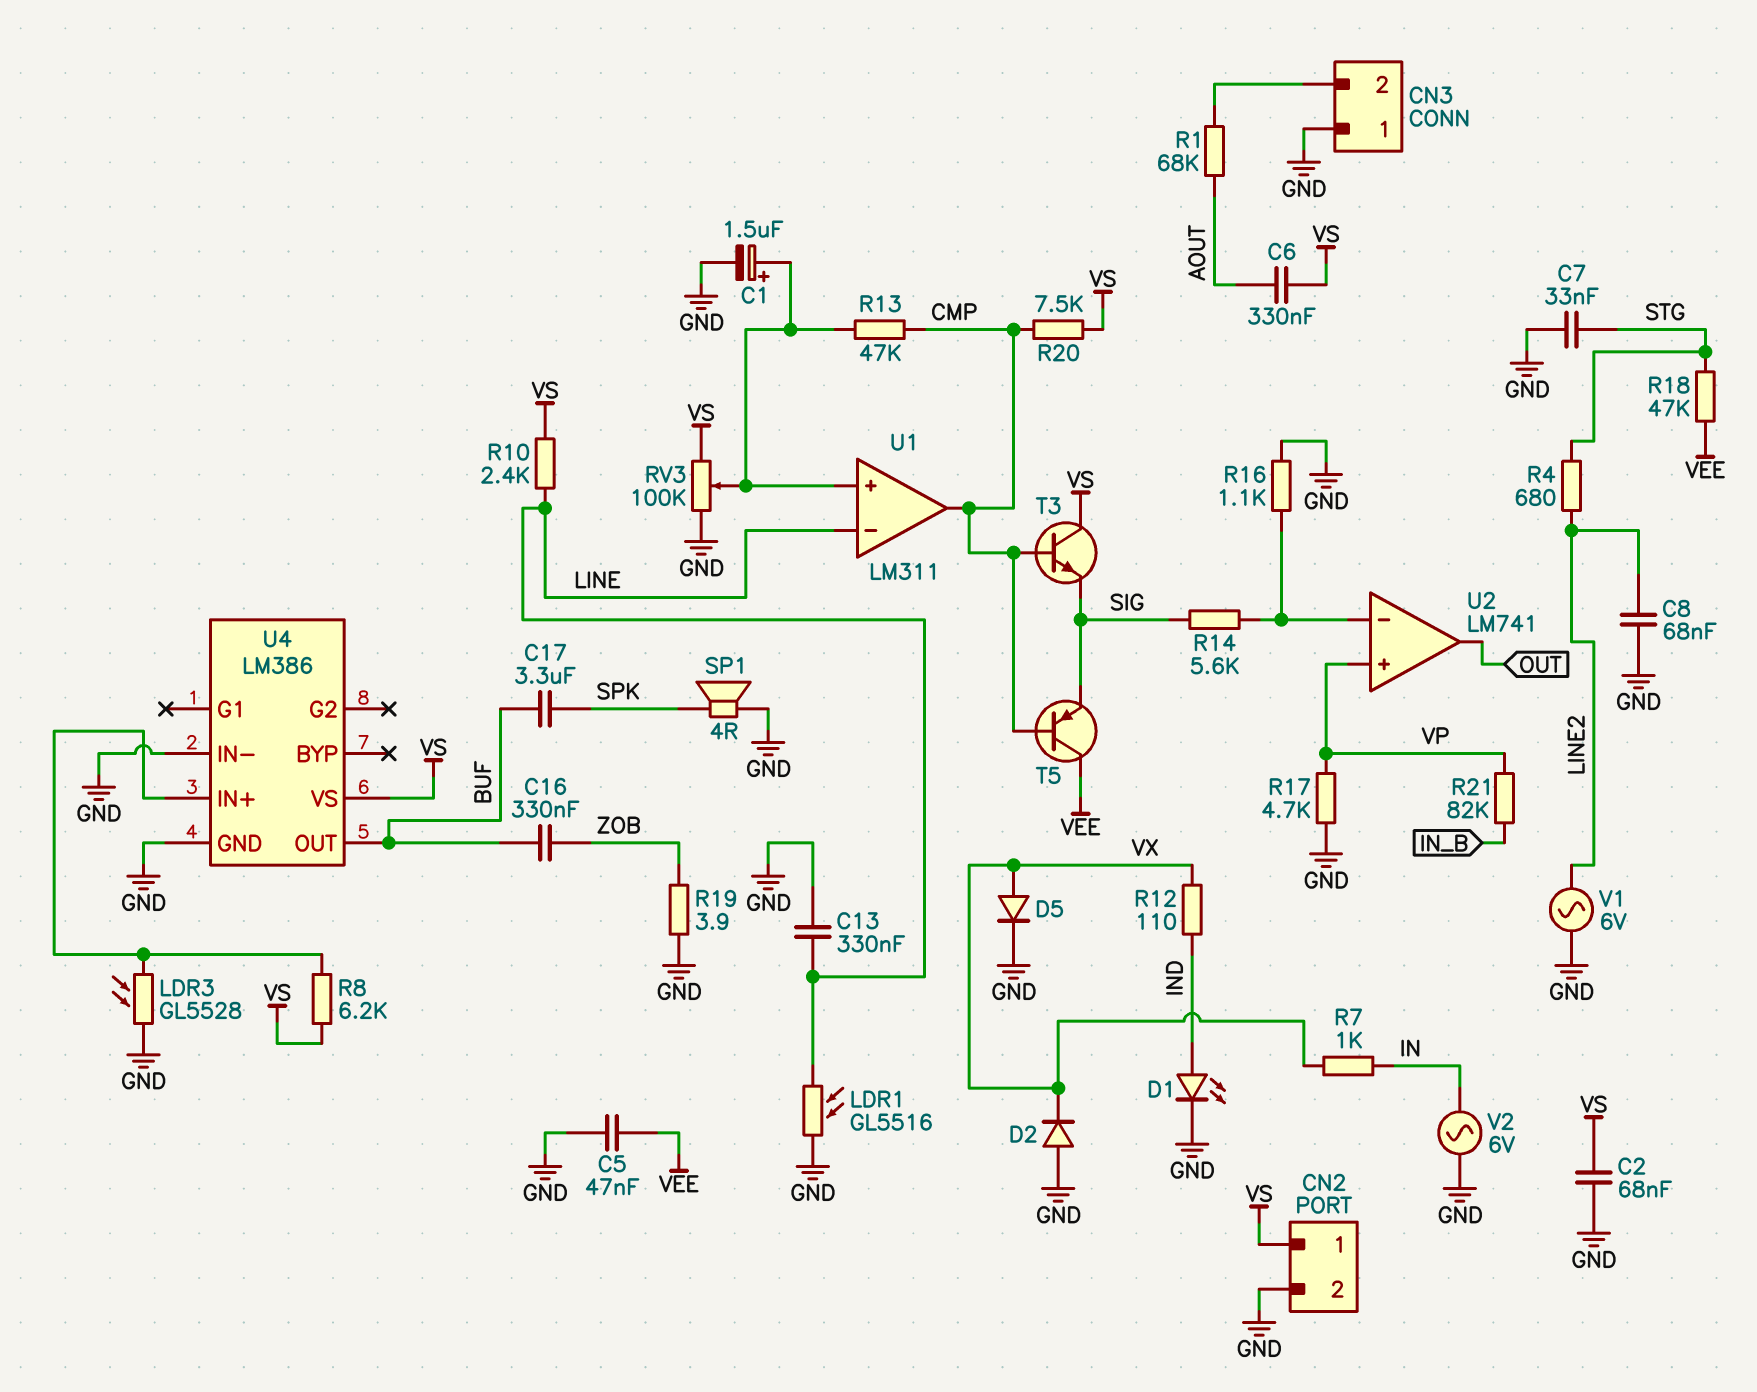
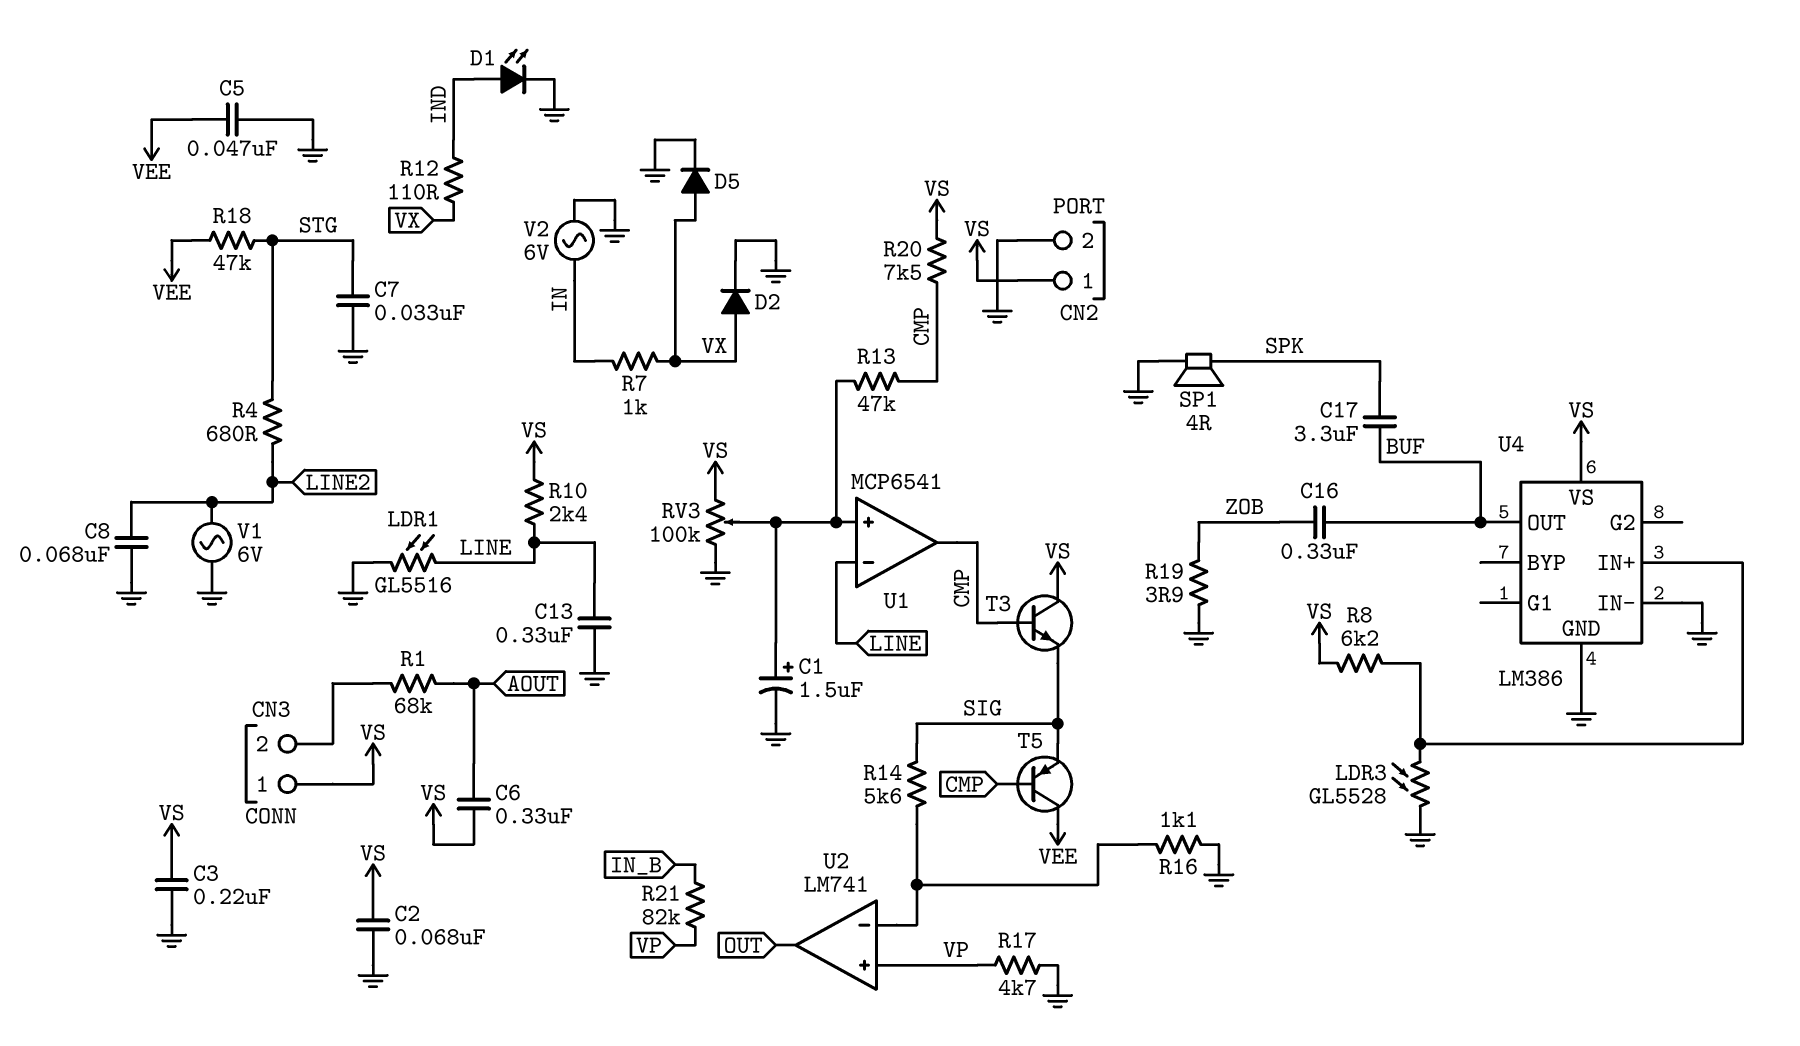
C3: none -> 220nF (GND, VS)
CN3 pin 1: GND -> VS
D2: diode (A GND, K VX) -> diode (A VX, K GND)
U1: LM311 -> MCP6541

